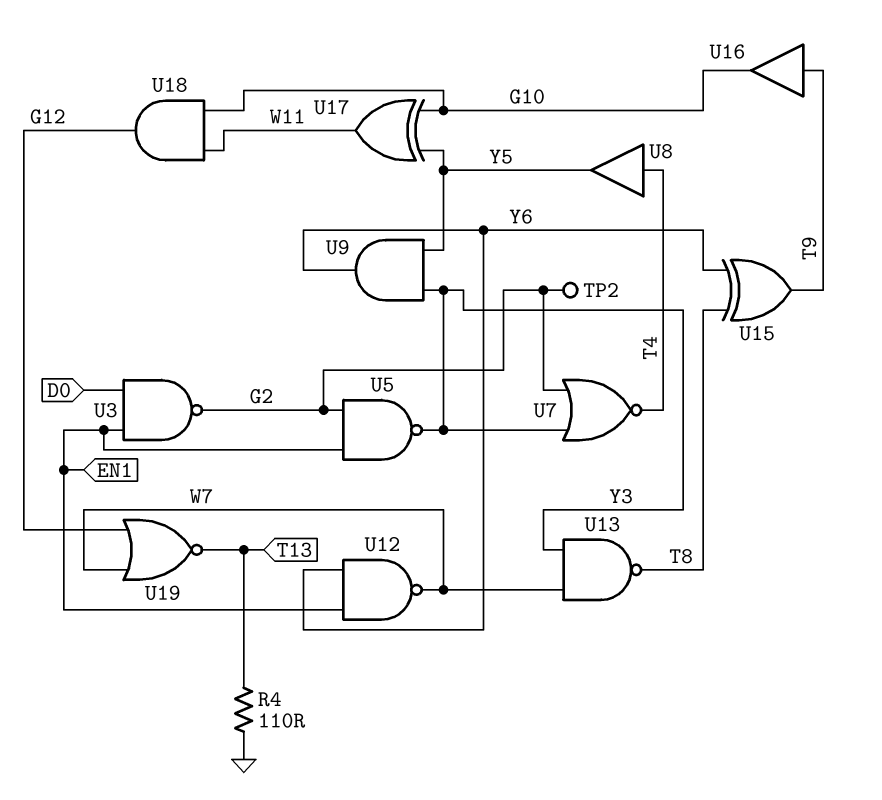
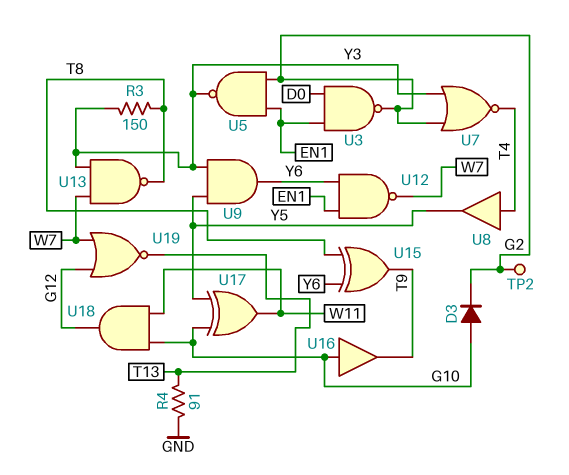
D3: none -> diode (A G10, K G2)
R3: none -> 150 (T8, Y3)
R4: 110 (GND, T13) -> 91 (GND, T13)
U16: buffer (in T9, out G10) -> buffer (in G10, out T9)

